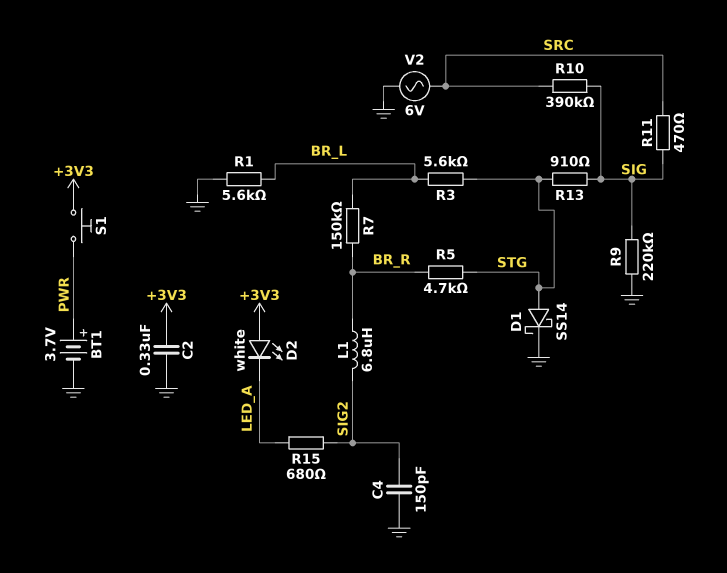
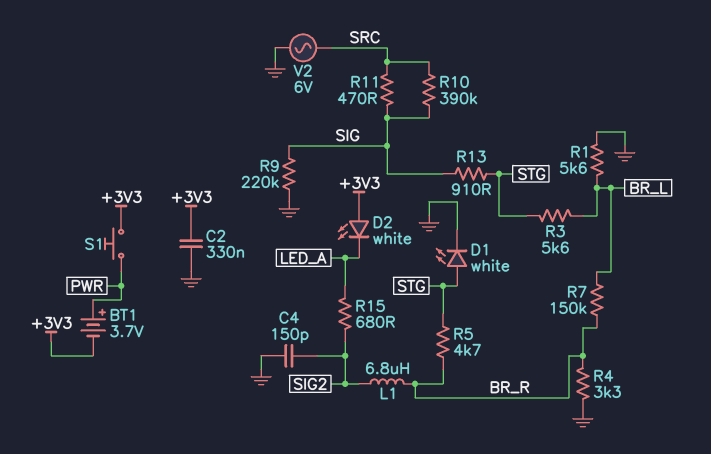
BT1: 3.7V (plus PWR, minus GND) -> 3.7V (plus PWR, minus +3V3)
D1: schottky SS14 (A STG, K GND) -> LED white (A STG, K GND)
R4: none -> 3.3k (BR_R, GND)

